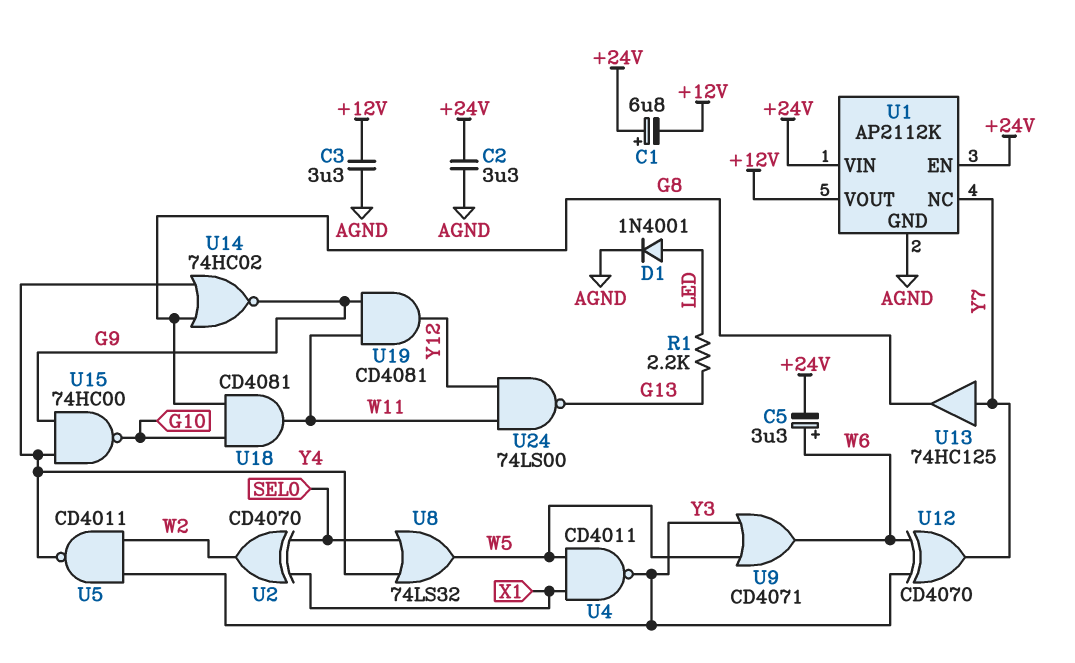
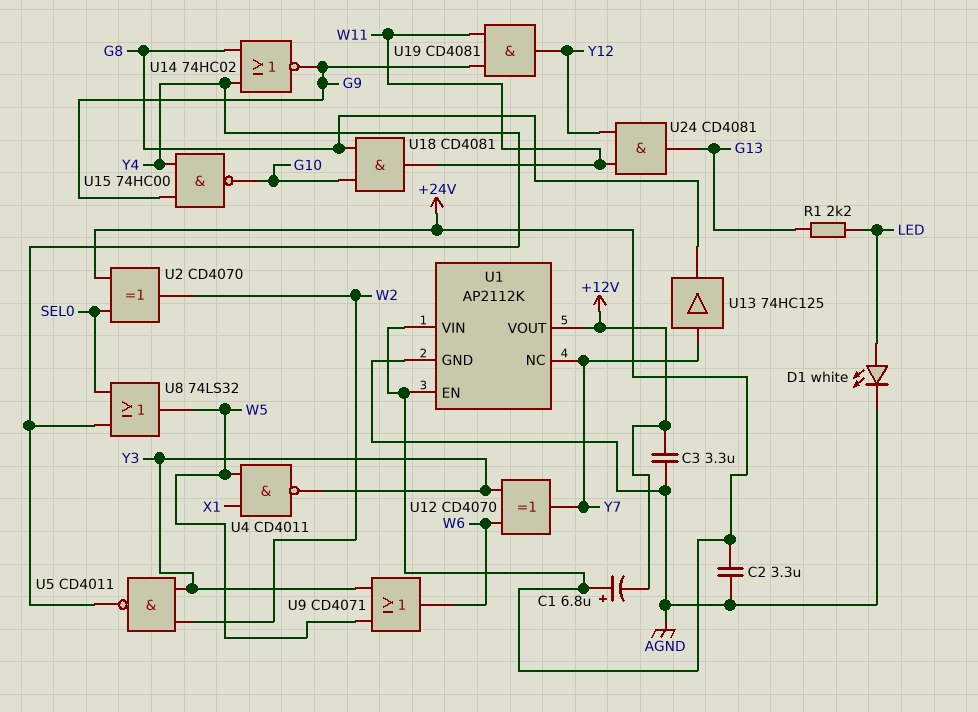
C5: 3.3uF (plus W6, minus +24V) -> none
D1: diode 1N4001 (A LED, K AGND) -> LED white (A LED, K AGND)
U2: XOR CD4070 (in SEL0, in X1, out W2) -> XOR CD4070 (in +24V, in SEL0, out W2)
U24: NAND 74LS00 (in W11, in Y12, out G13) -> AND CD4081 (in W11, in Y12, out G13)

